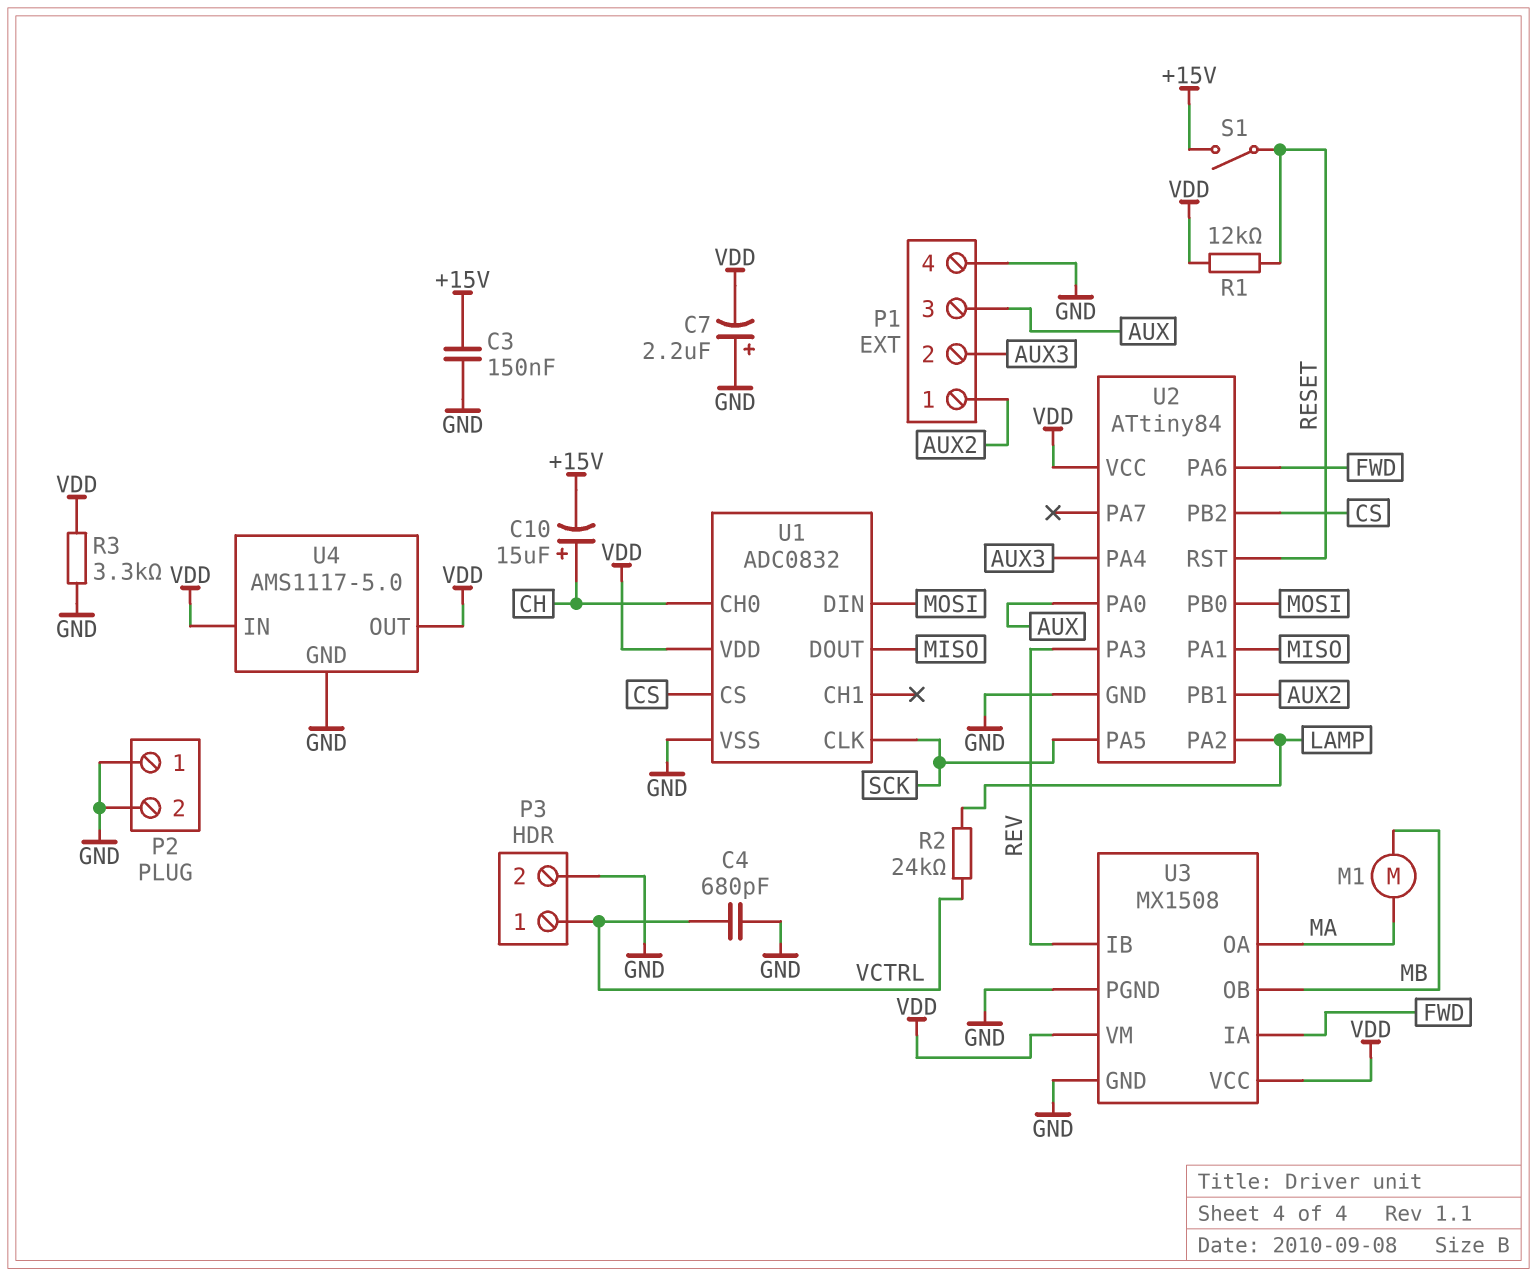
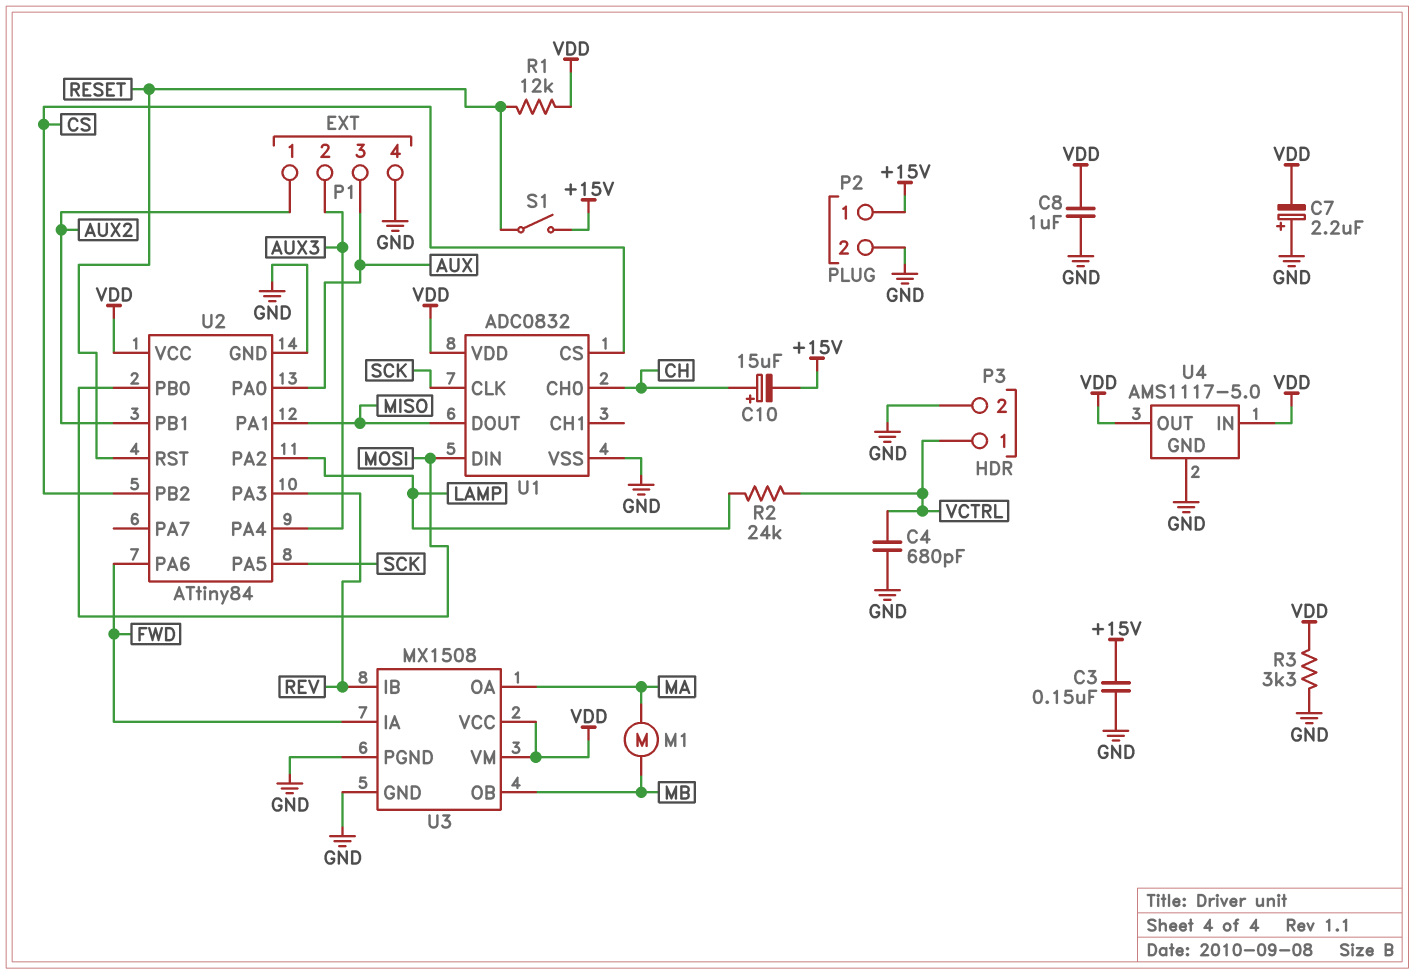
C8: none -> 1uF (GND, VDD)
P2 pin 1: GND -> +15V

